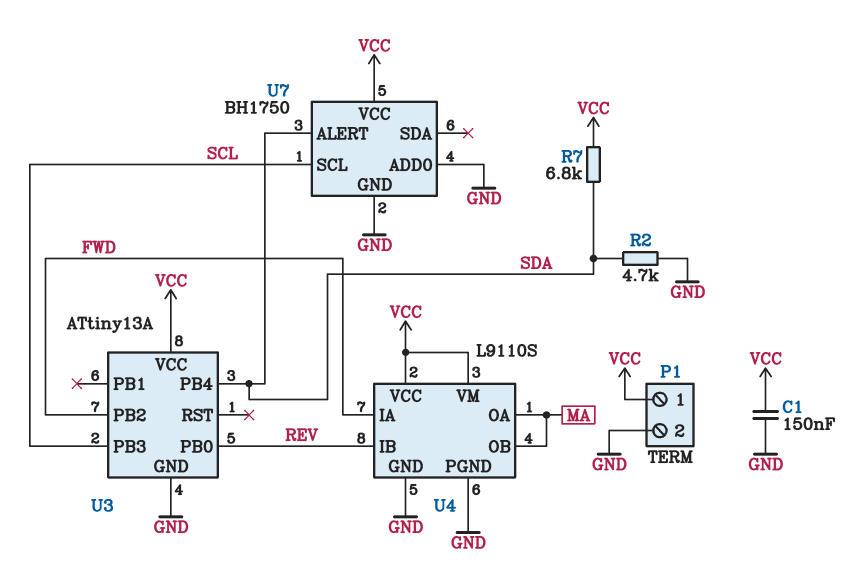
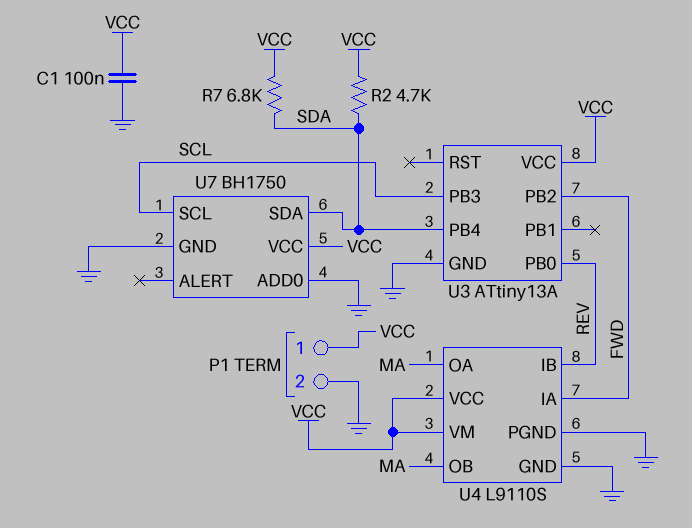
C1: 150nF (GND, VCC) -> 100nF (GND, VCC)
R2: 4.7k (GND, SDA) -> 4.7k (SDA, VCC)
U7 pin ALERT: SDA -> none
U7 pin SDA: none -> SDA

